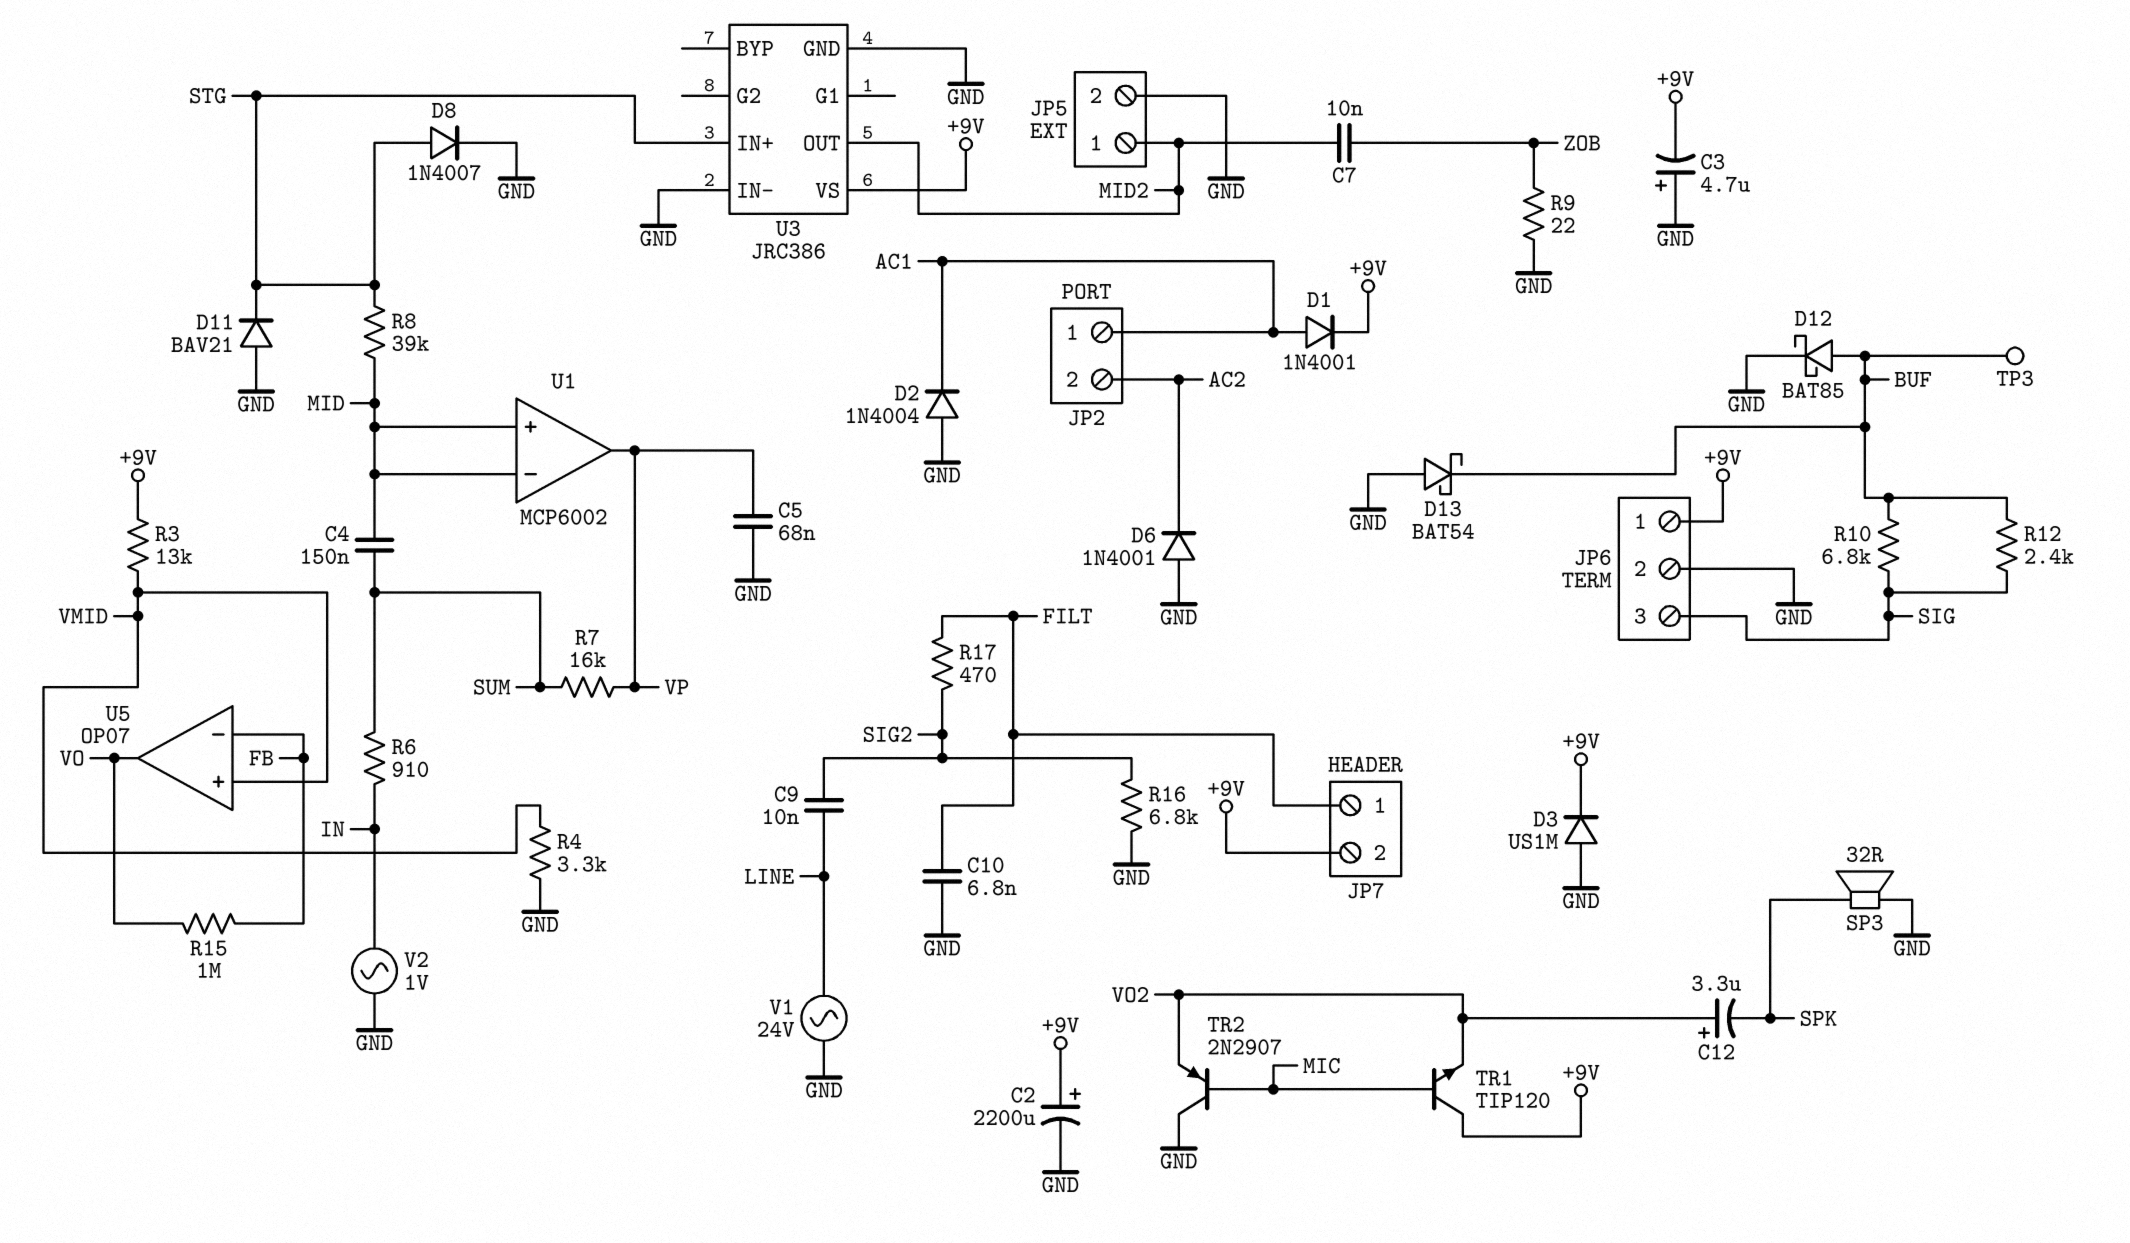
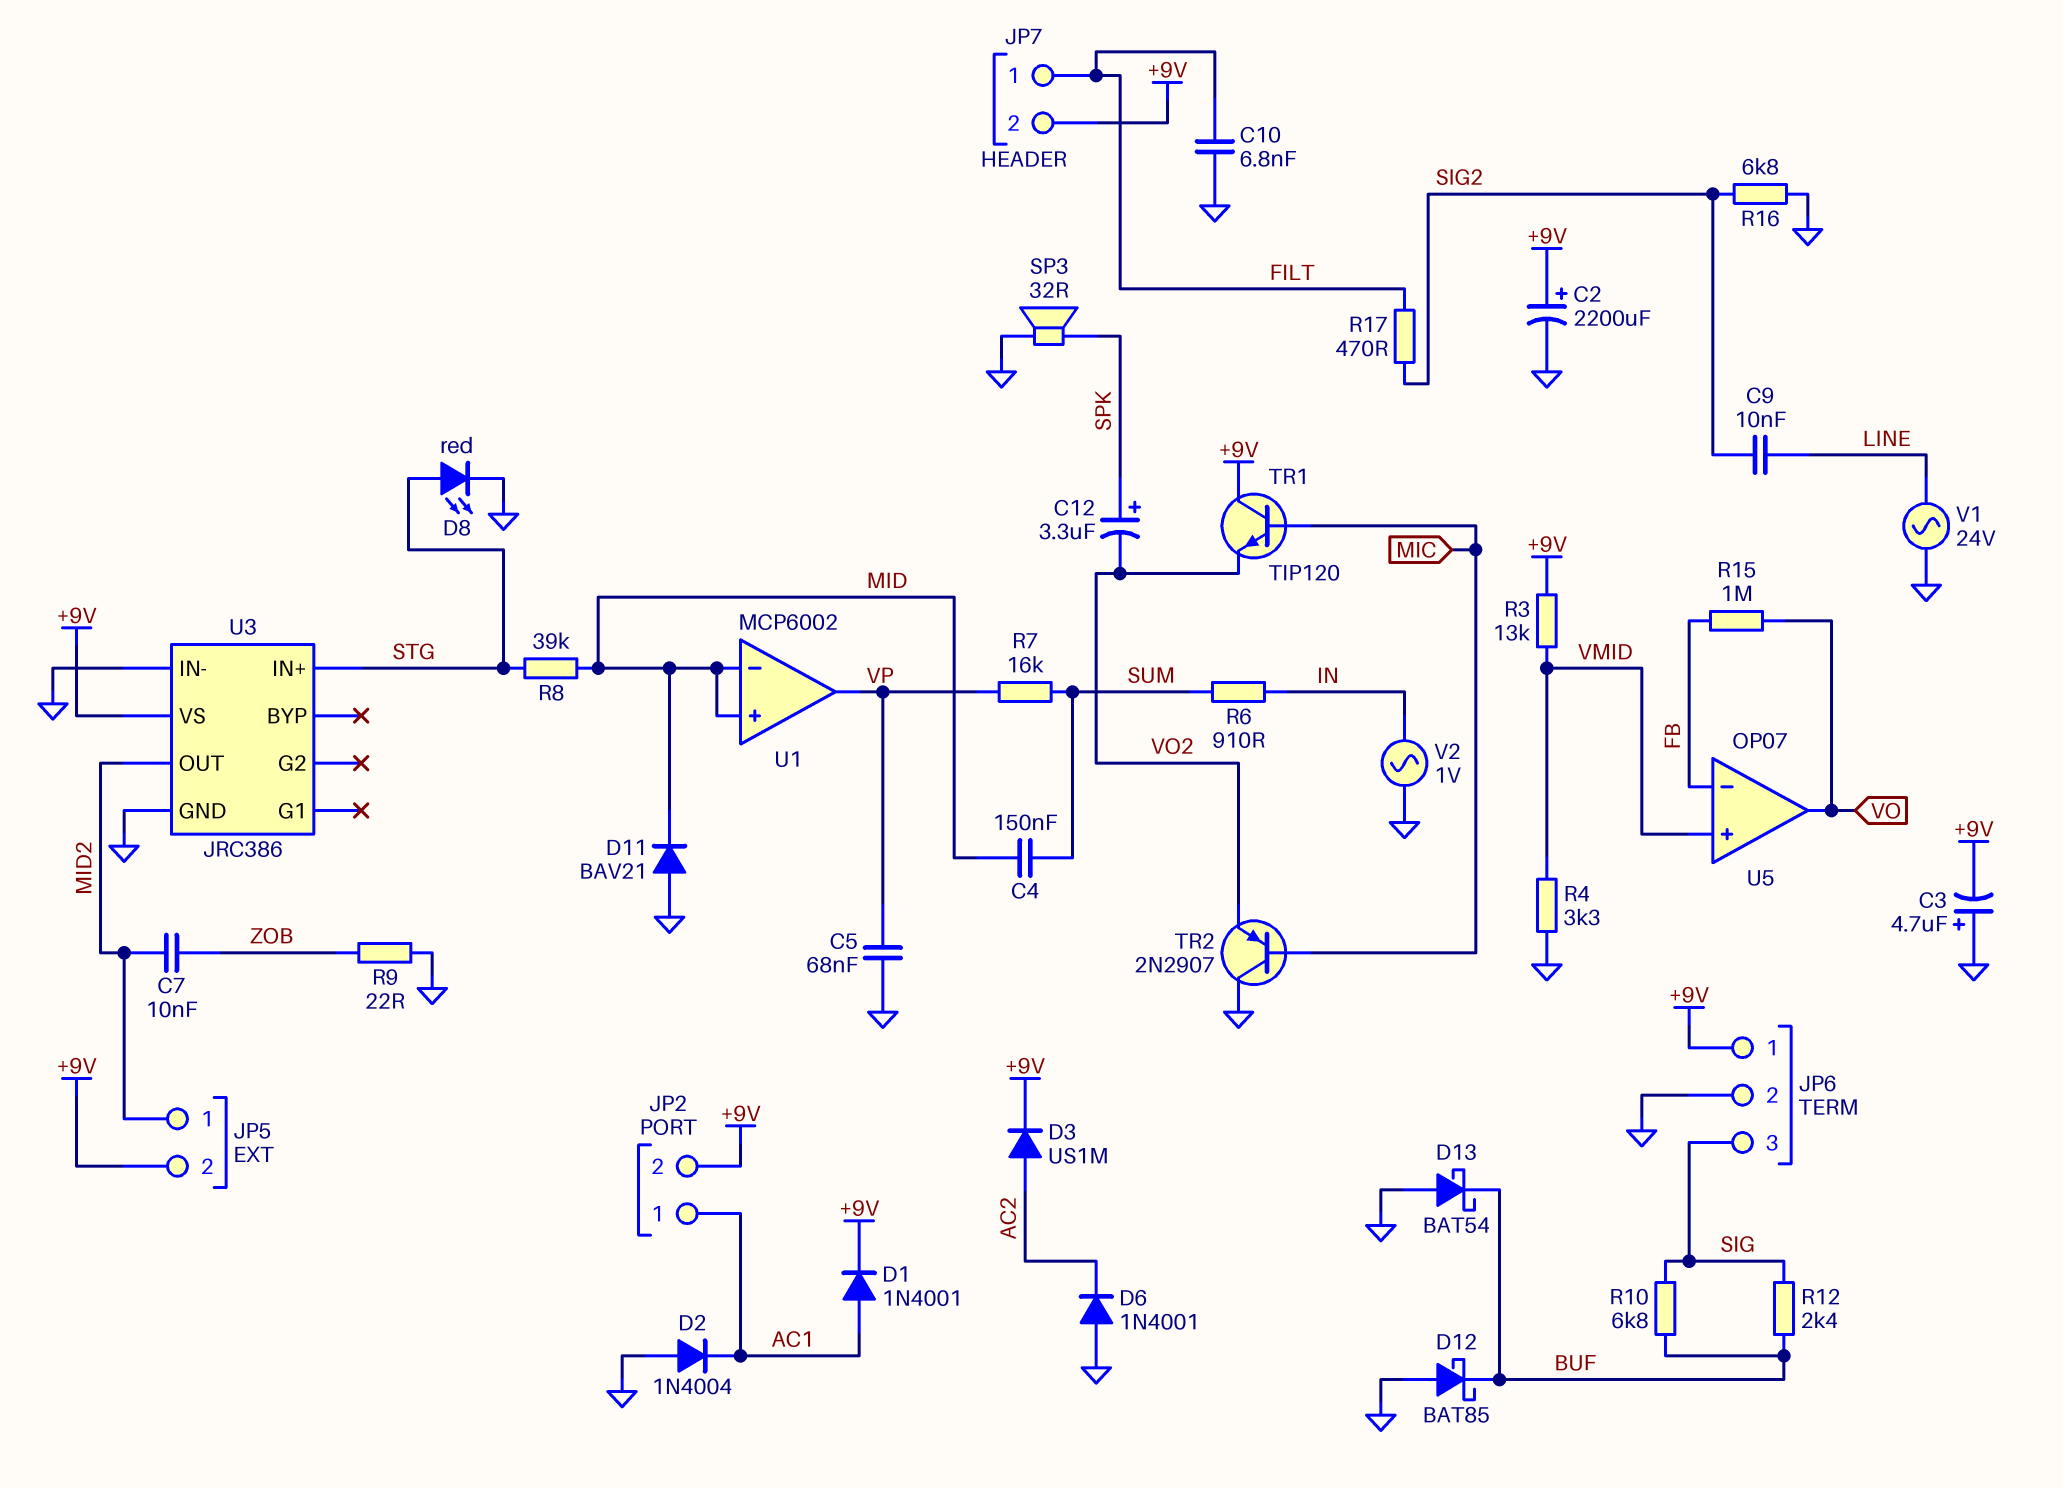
C12: 3.3uF (plus VO2, minus SPK) -> 3.3uF (plus SPK, minus VO2)
D3: diode US1M (A GND, K +9V) -> diode US1M (A AC2, K +9V)
D8: diode 1N4007 (A STG, K GND) -> LED red (A STG, K GND)
D11: diode BAV21 (A GND, K STG) -> diode BAV21 (A GND, K MID)
D12: schottky BAT85 (A BUF, K GND) -> schottky BAT85 (A GND, K BUF)
JP2 pin 2: AC2 -> +9V
JP5 pin 2: GND -> +9V
TP3: test point (BUF) -> none

